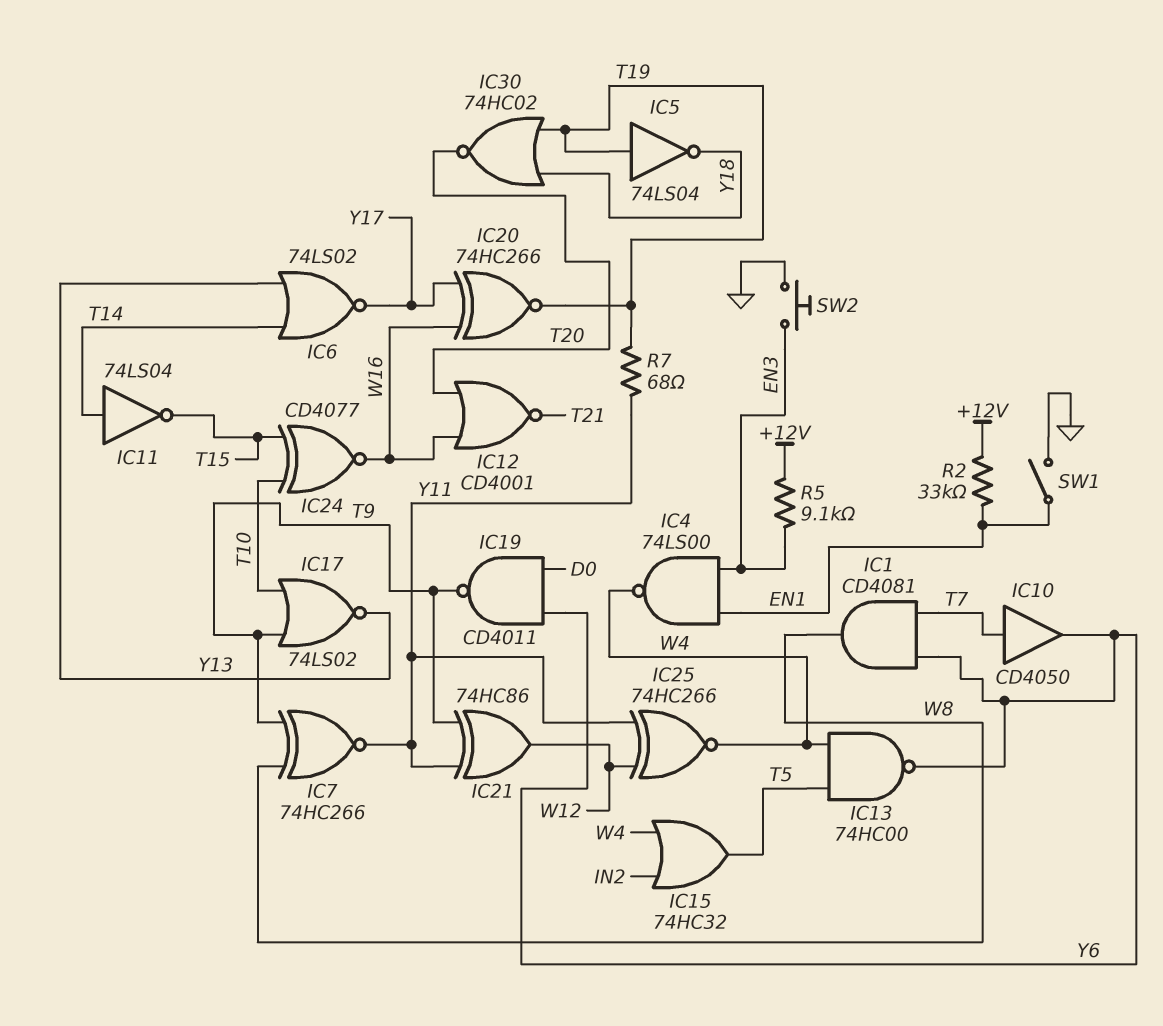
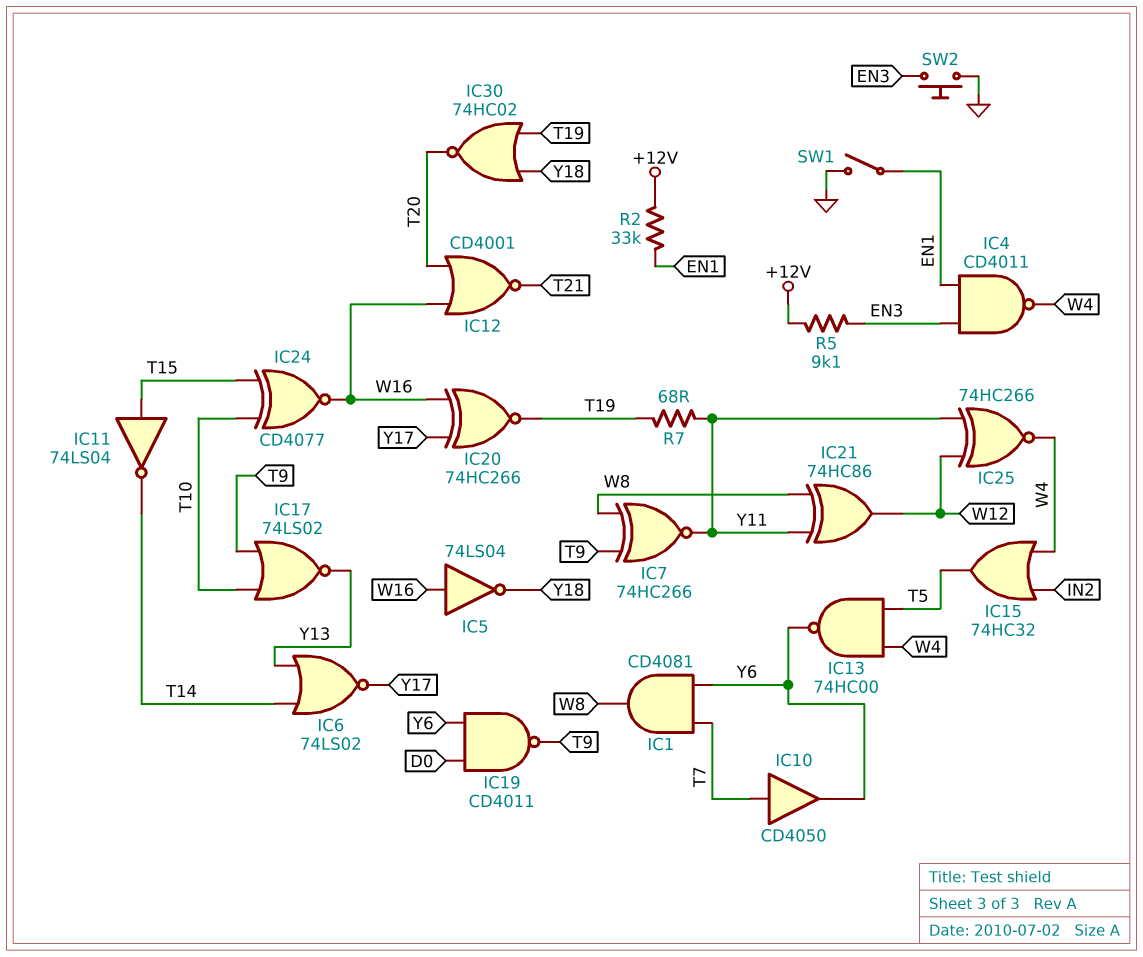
IC4: NAND 74LS00 (in EN1, in EN3, out W4) -> NAND CD4011 (in EN1, in EN3, out W4)
IC5: NOT 74LS04 (in T19, out Y18) -> NOT 74LS04 (in W16, out Y18)
IC11: NOT 74LS04 (in T14, out T15) -> NOT 74LS04 (in T15, out T14)
IC21: XOR 74HC86 (in T9, in Y11, out W12) -> XOR 74HC86 (in W8, in Y11, out W12)

